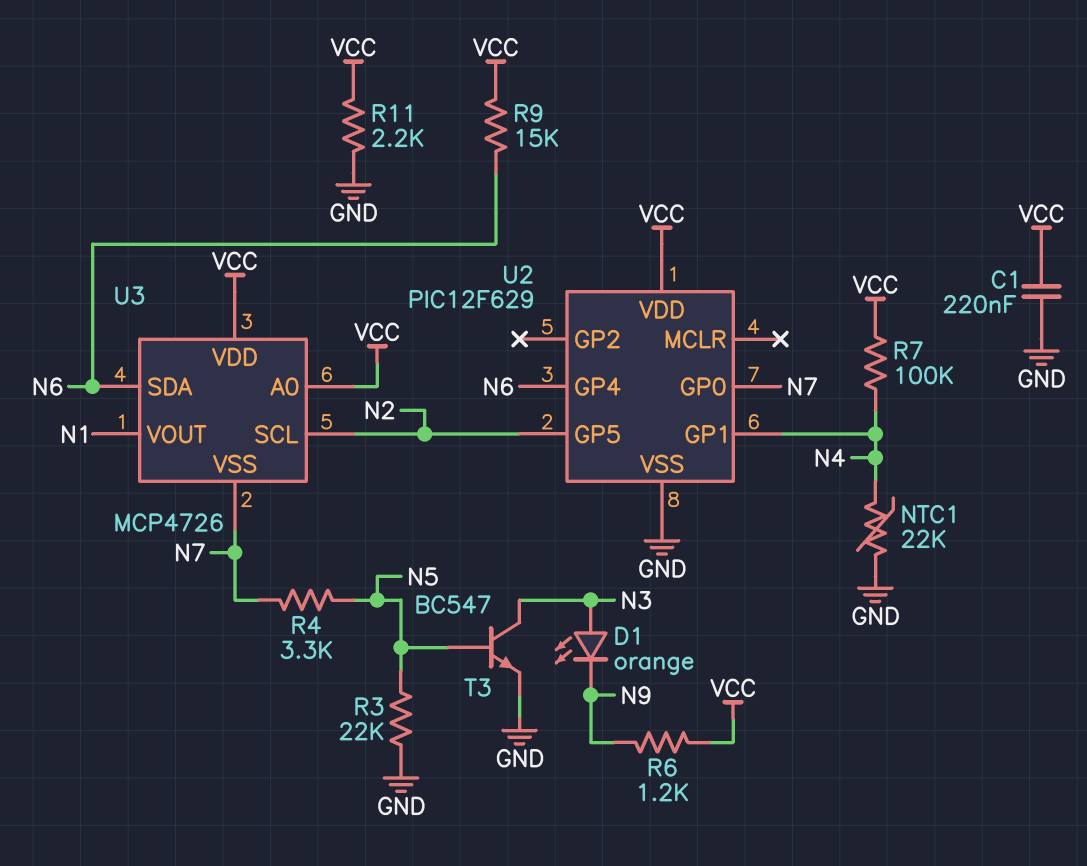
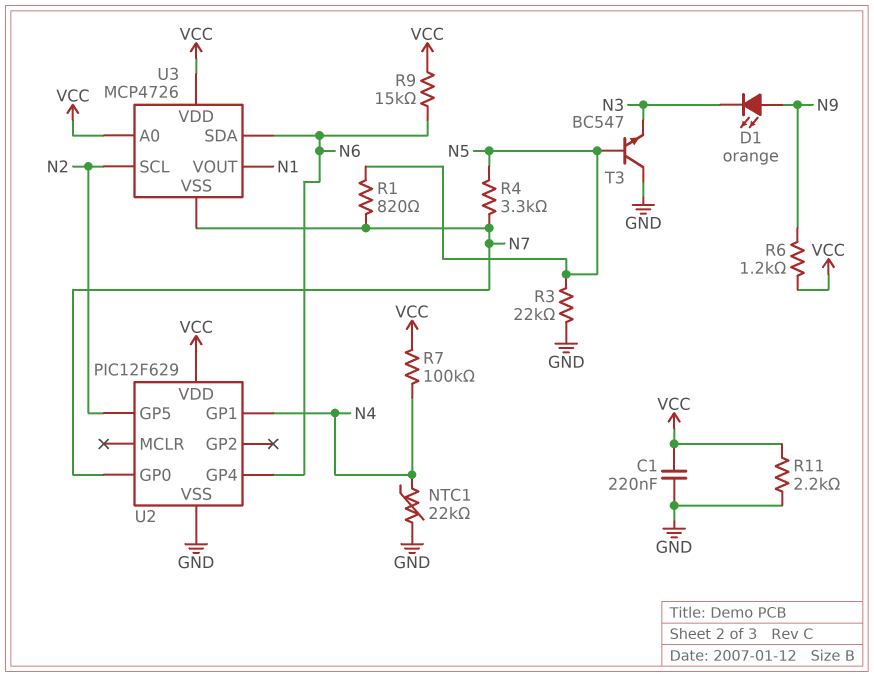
D1: LED orange (A N3, K N9) -> LED orange (A N9, K N3)
R1: none -> 820 (N5, N7)
T3: NPN BC547 (B N5, C N3, E GND) -> NPN BC547 (B N5, C GND, E N3)

